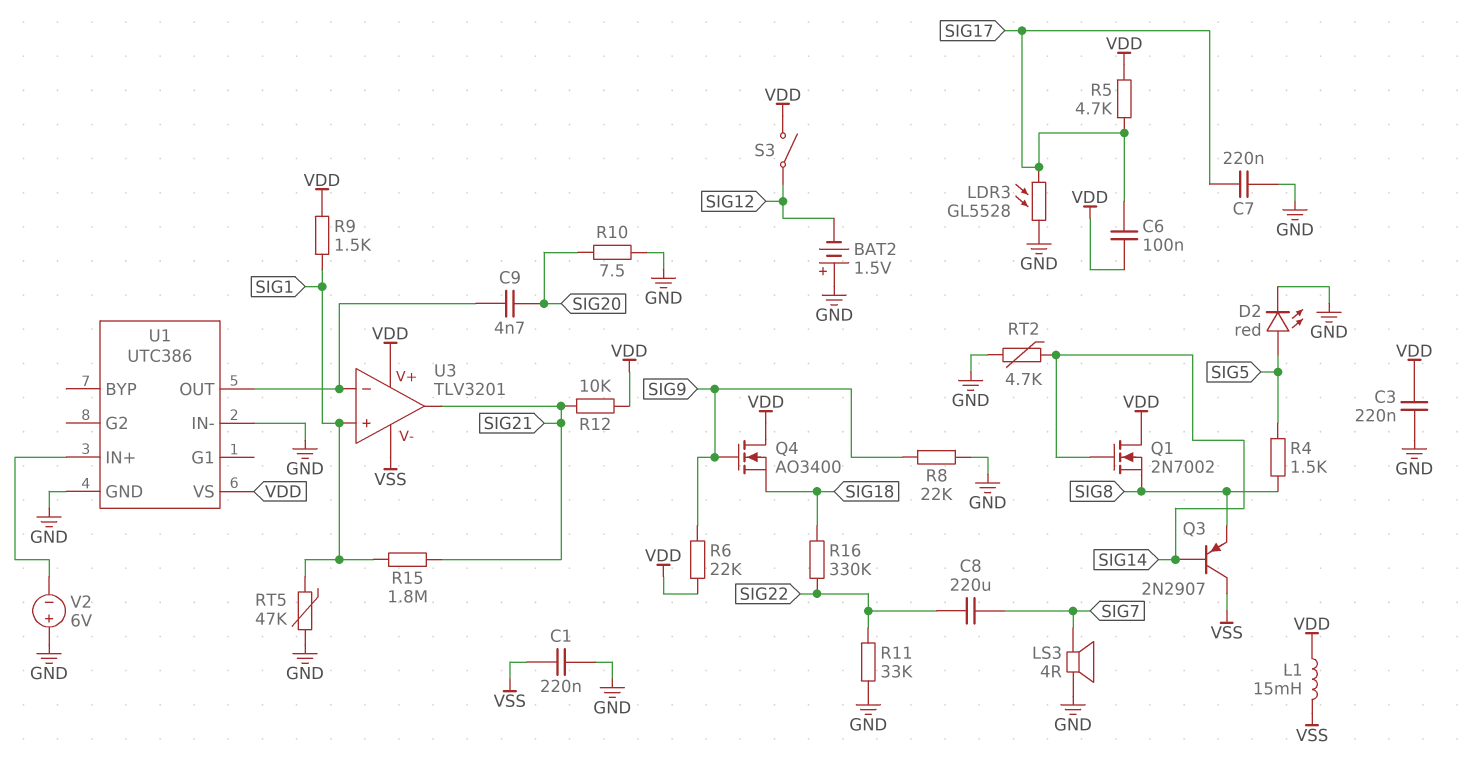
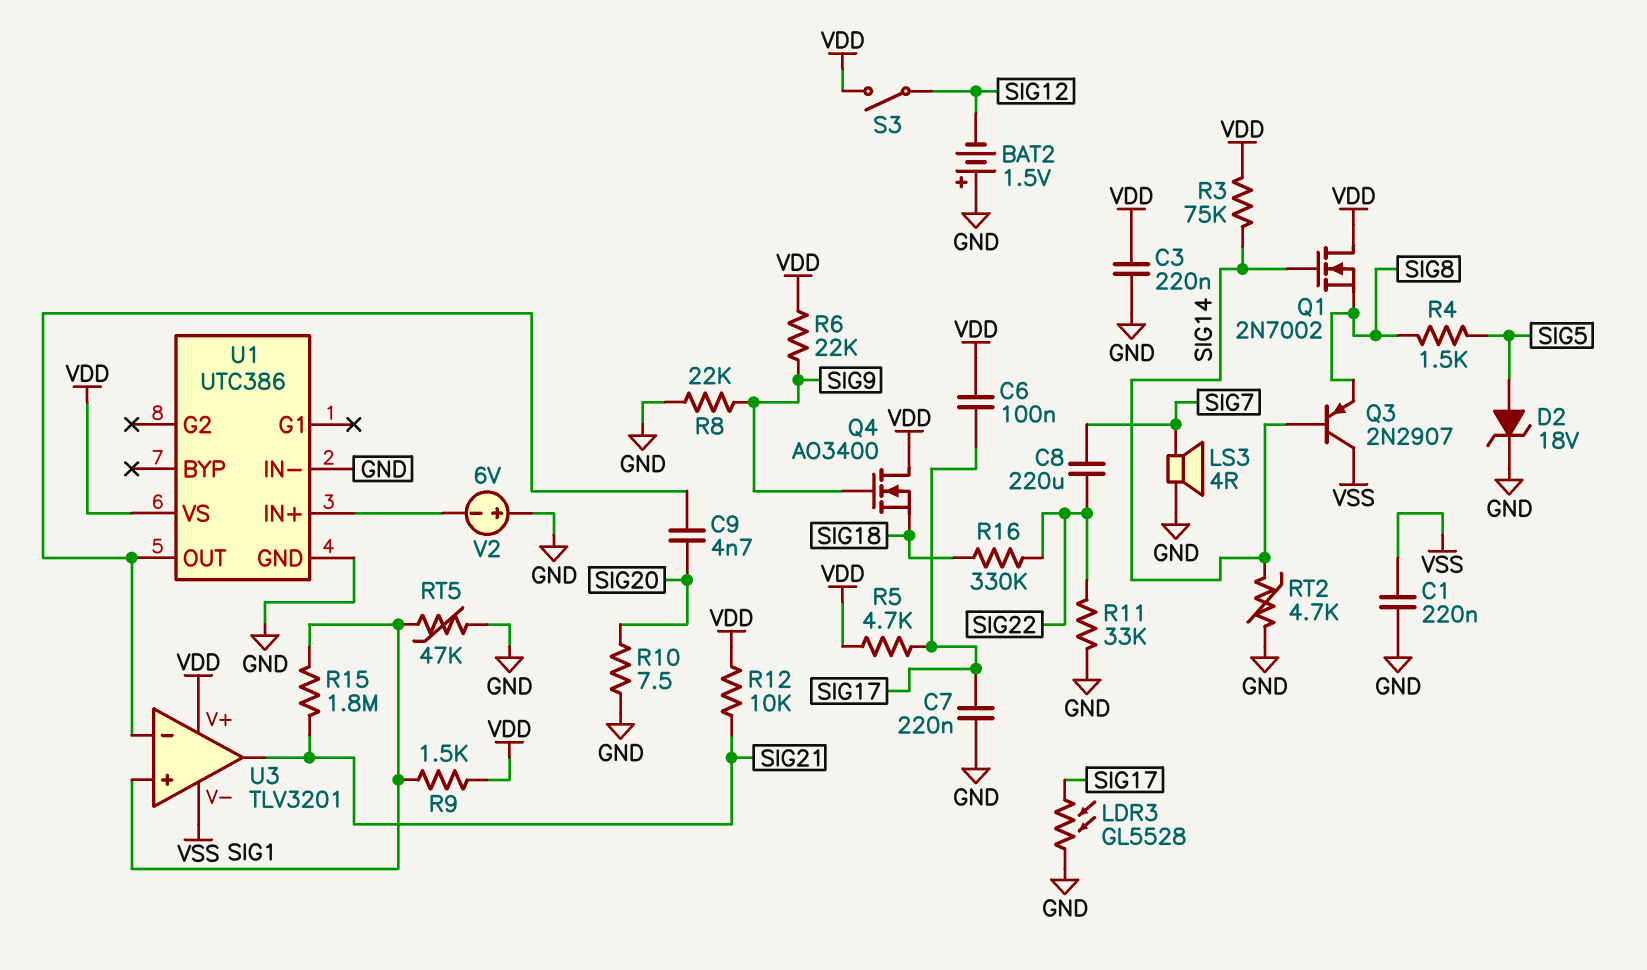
D2: LED red (A SIG5, K GND) -> zener 18V (A SIG5, K GND)
L1: 15mH (VDD, VSS) -> none
R3: none -> 75k (SIG14, VDD)

